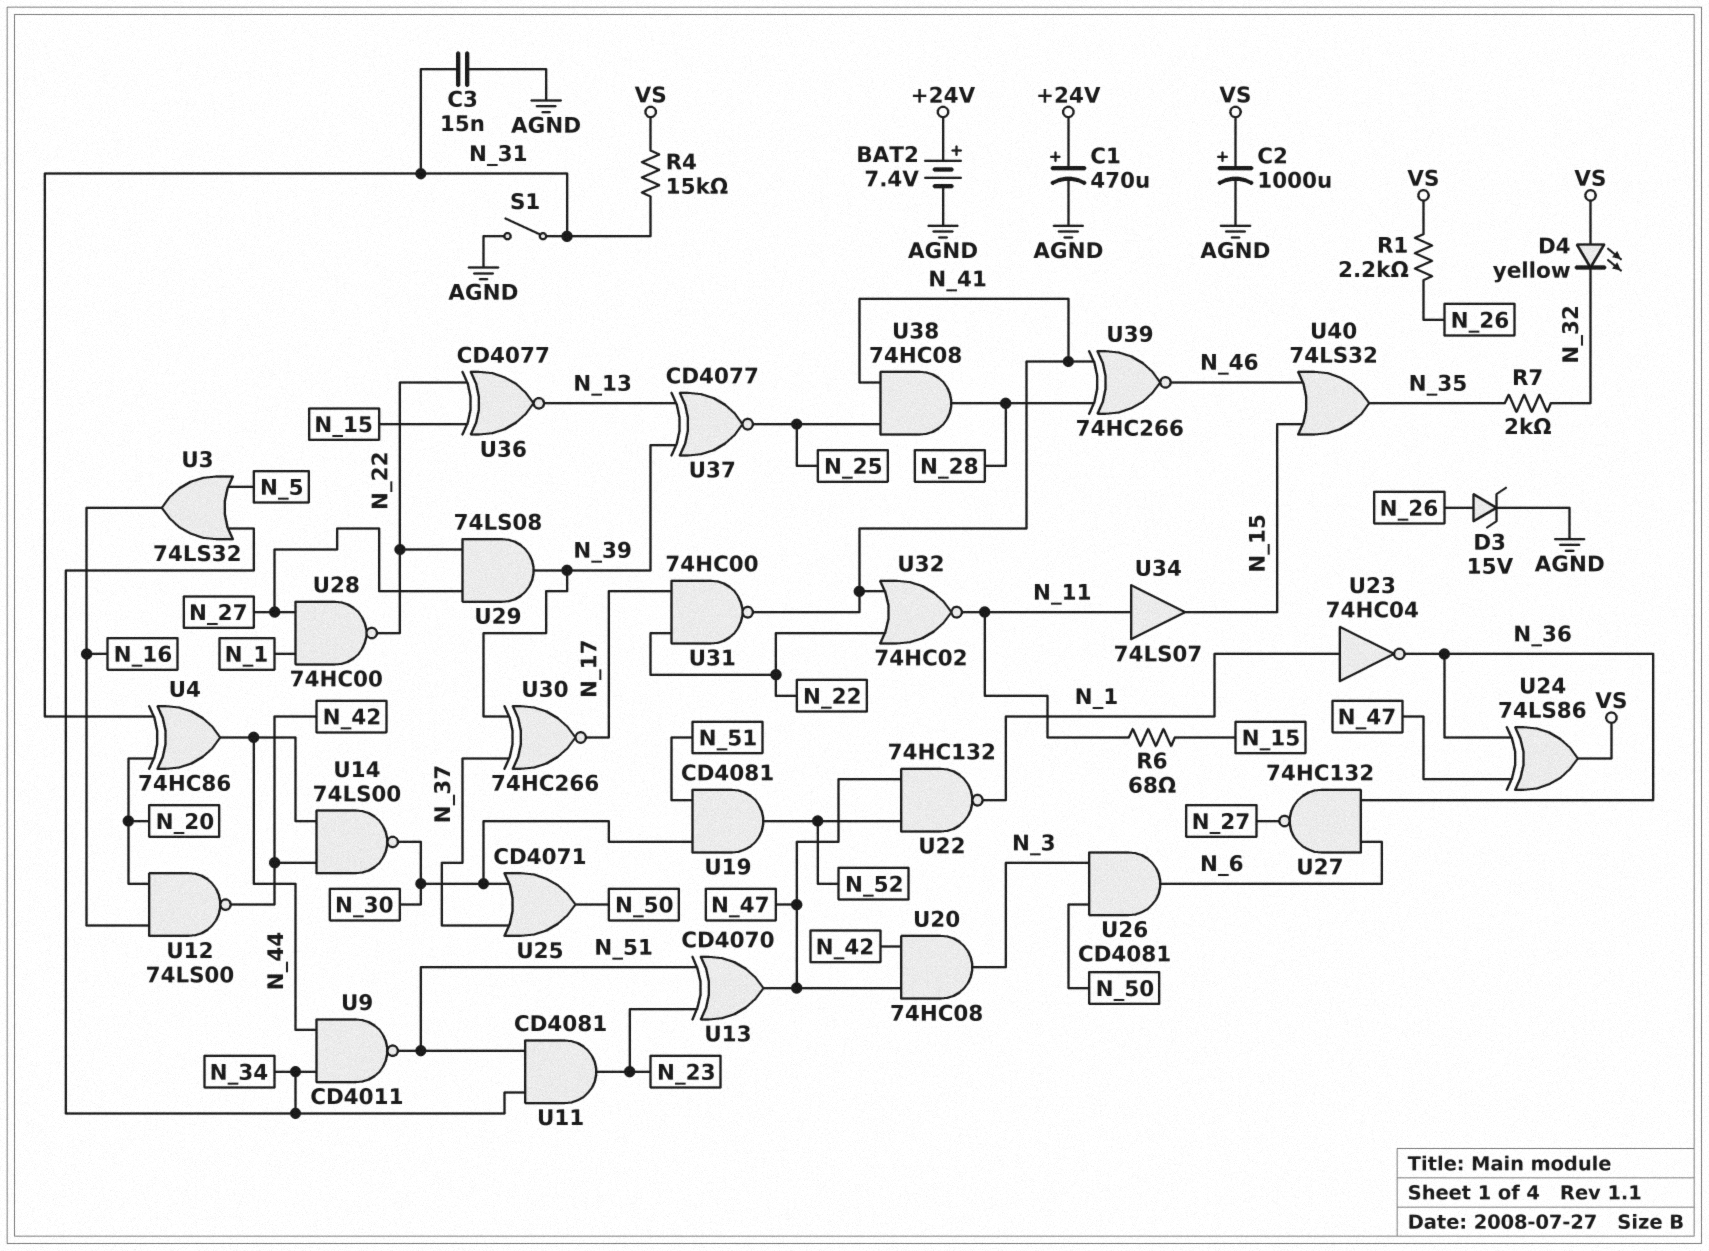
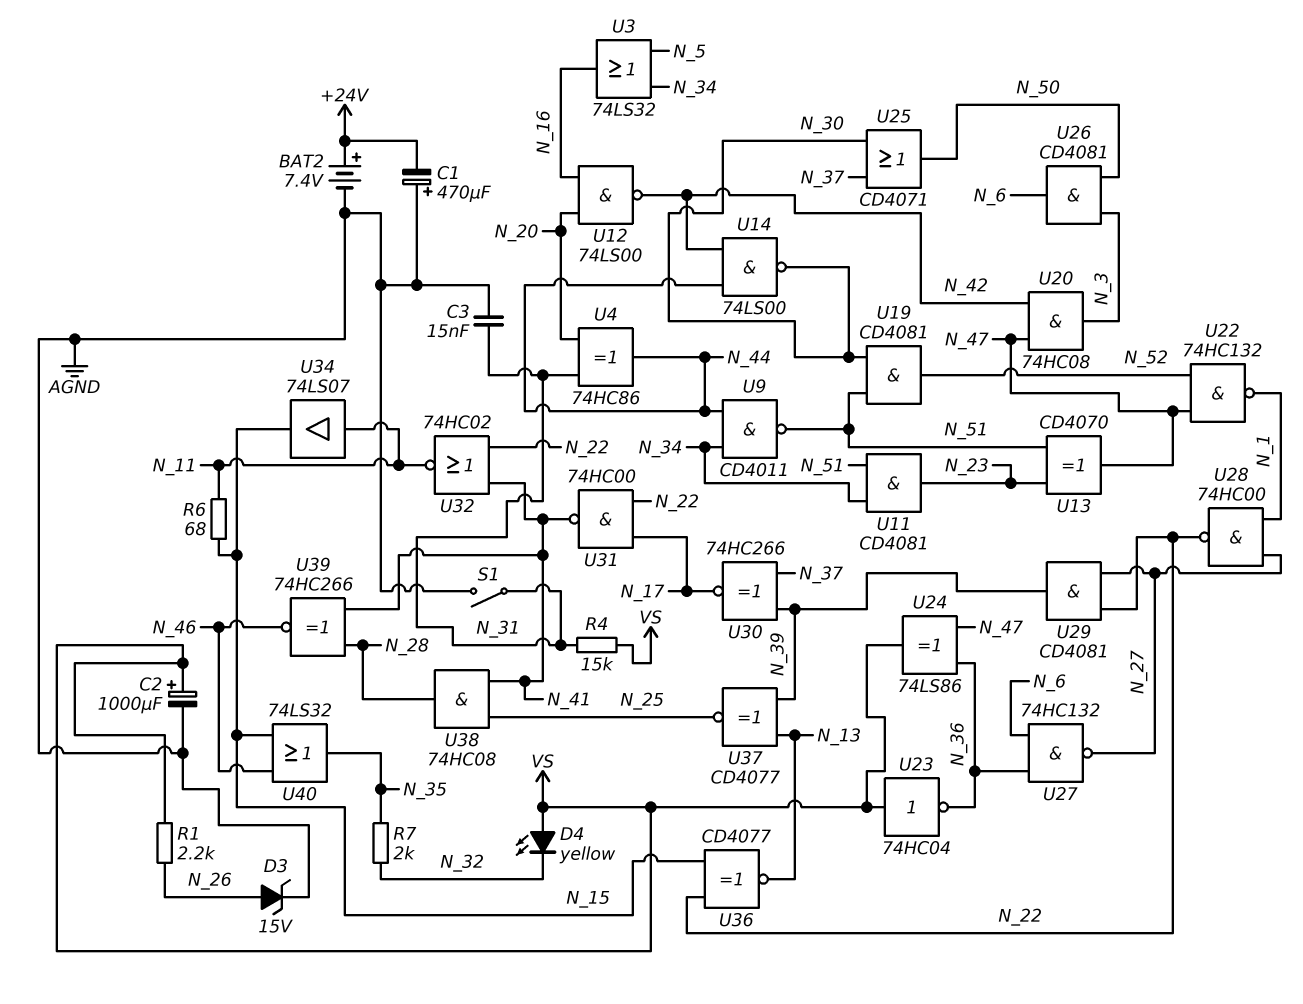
C1: 470uF (plus +24V, minus AGND) -> 470uF (plus AGND, minus +24V)
U23: NOT 74HC04 (in N_1, out N_36) -> NOT 74HC04 (in VS, out N_36)
U29: AND 74LS08 (in N_22, in N_27, out N_39) -> AND CD4081 (in N_22, in N_27, out N_39)

